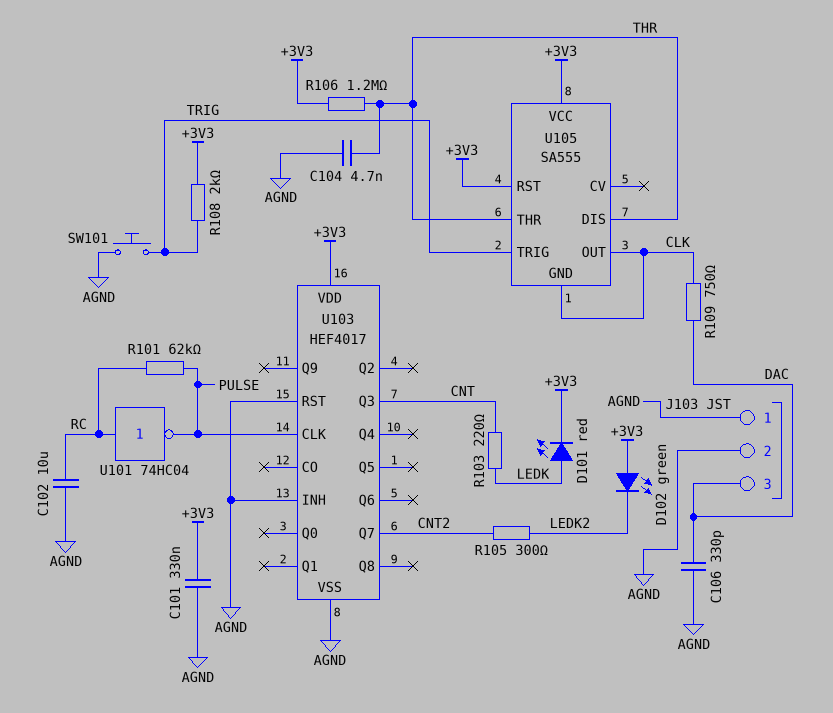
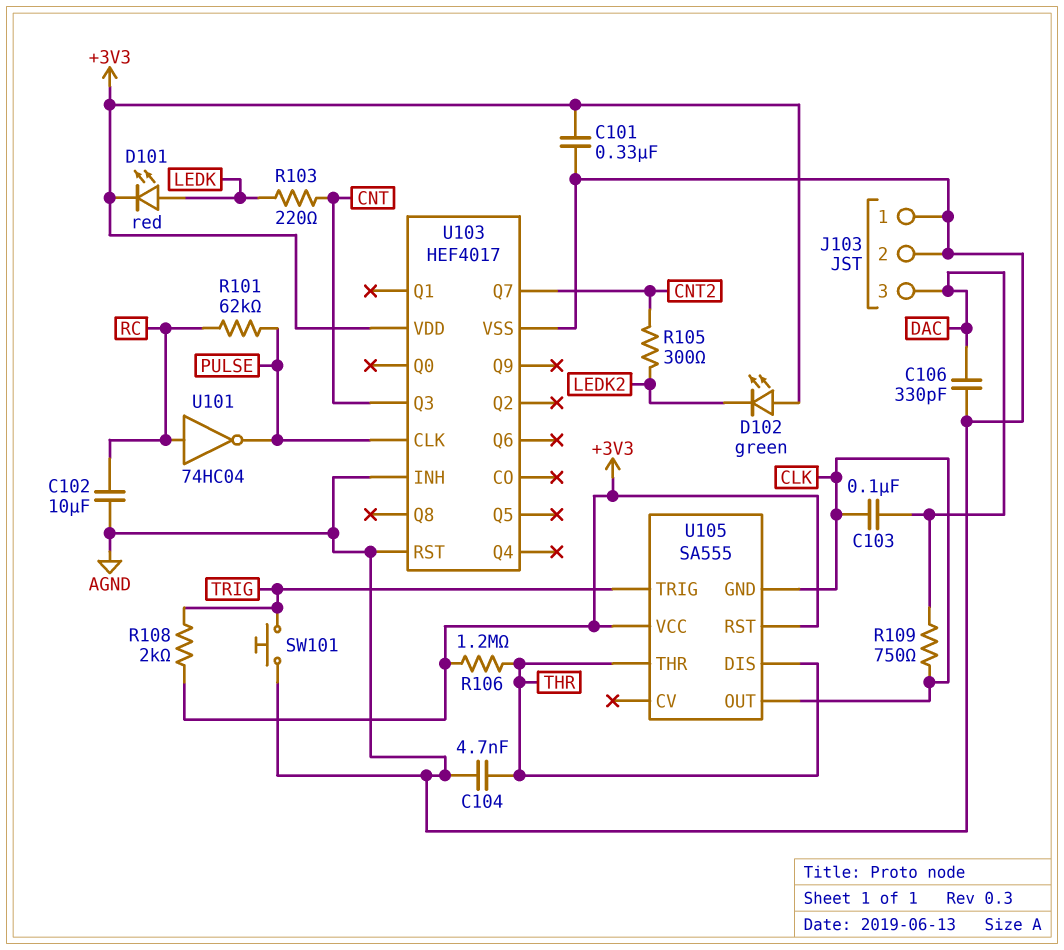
C103: none -> 100nF (CLK, DAC)

